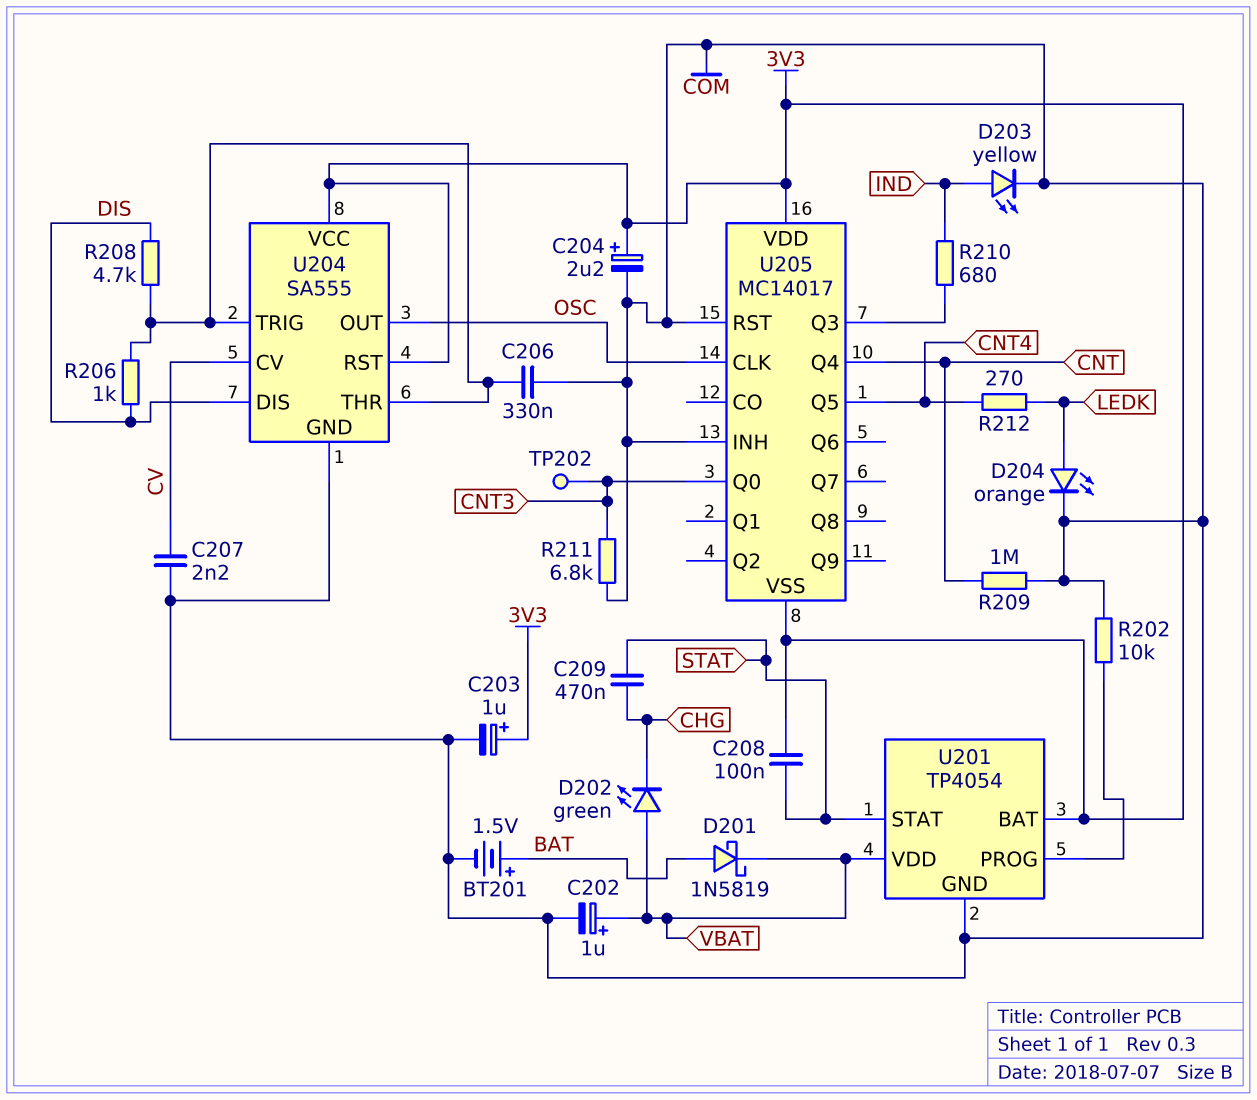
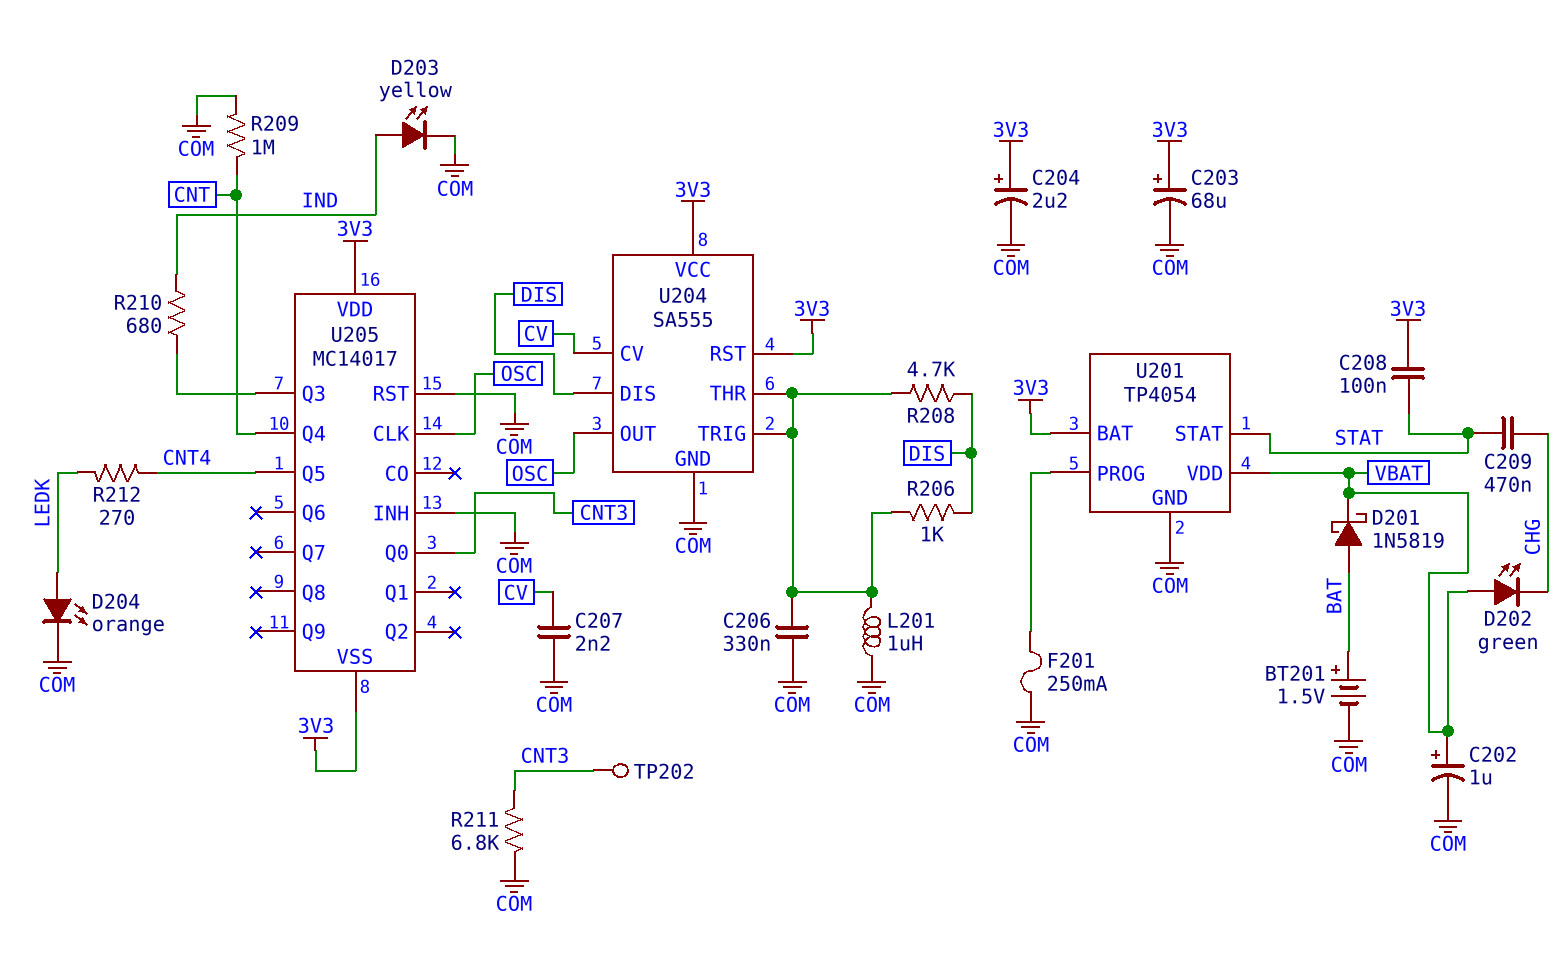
C203: 1uF (plus 3V3, minus COM) -> 68uF (plus 3V3, minus COM)
F201: none -> 250mA (COM, U201/PROG)
L201: none -> 1uH (COM, U204/THR)
R202: 10k (COM, U201/PROG) -> none

